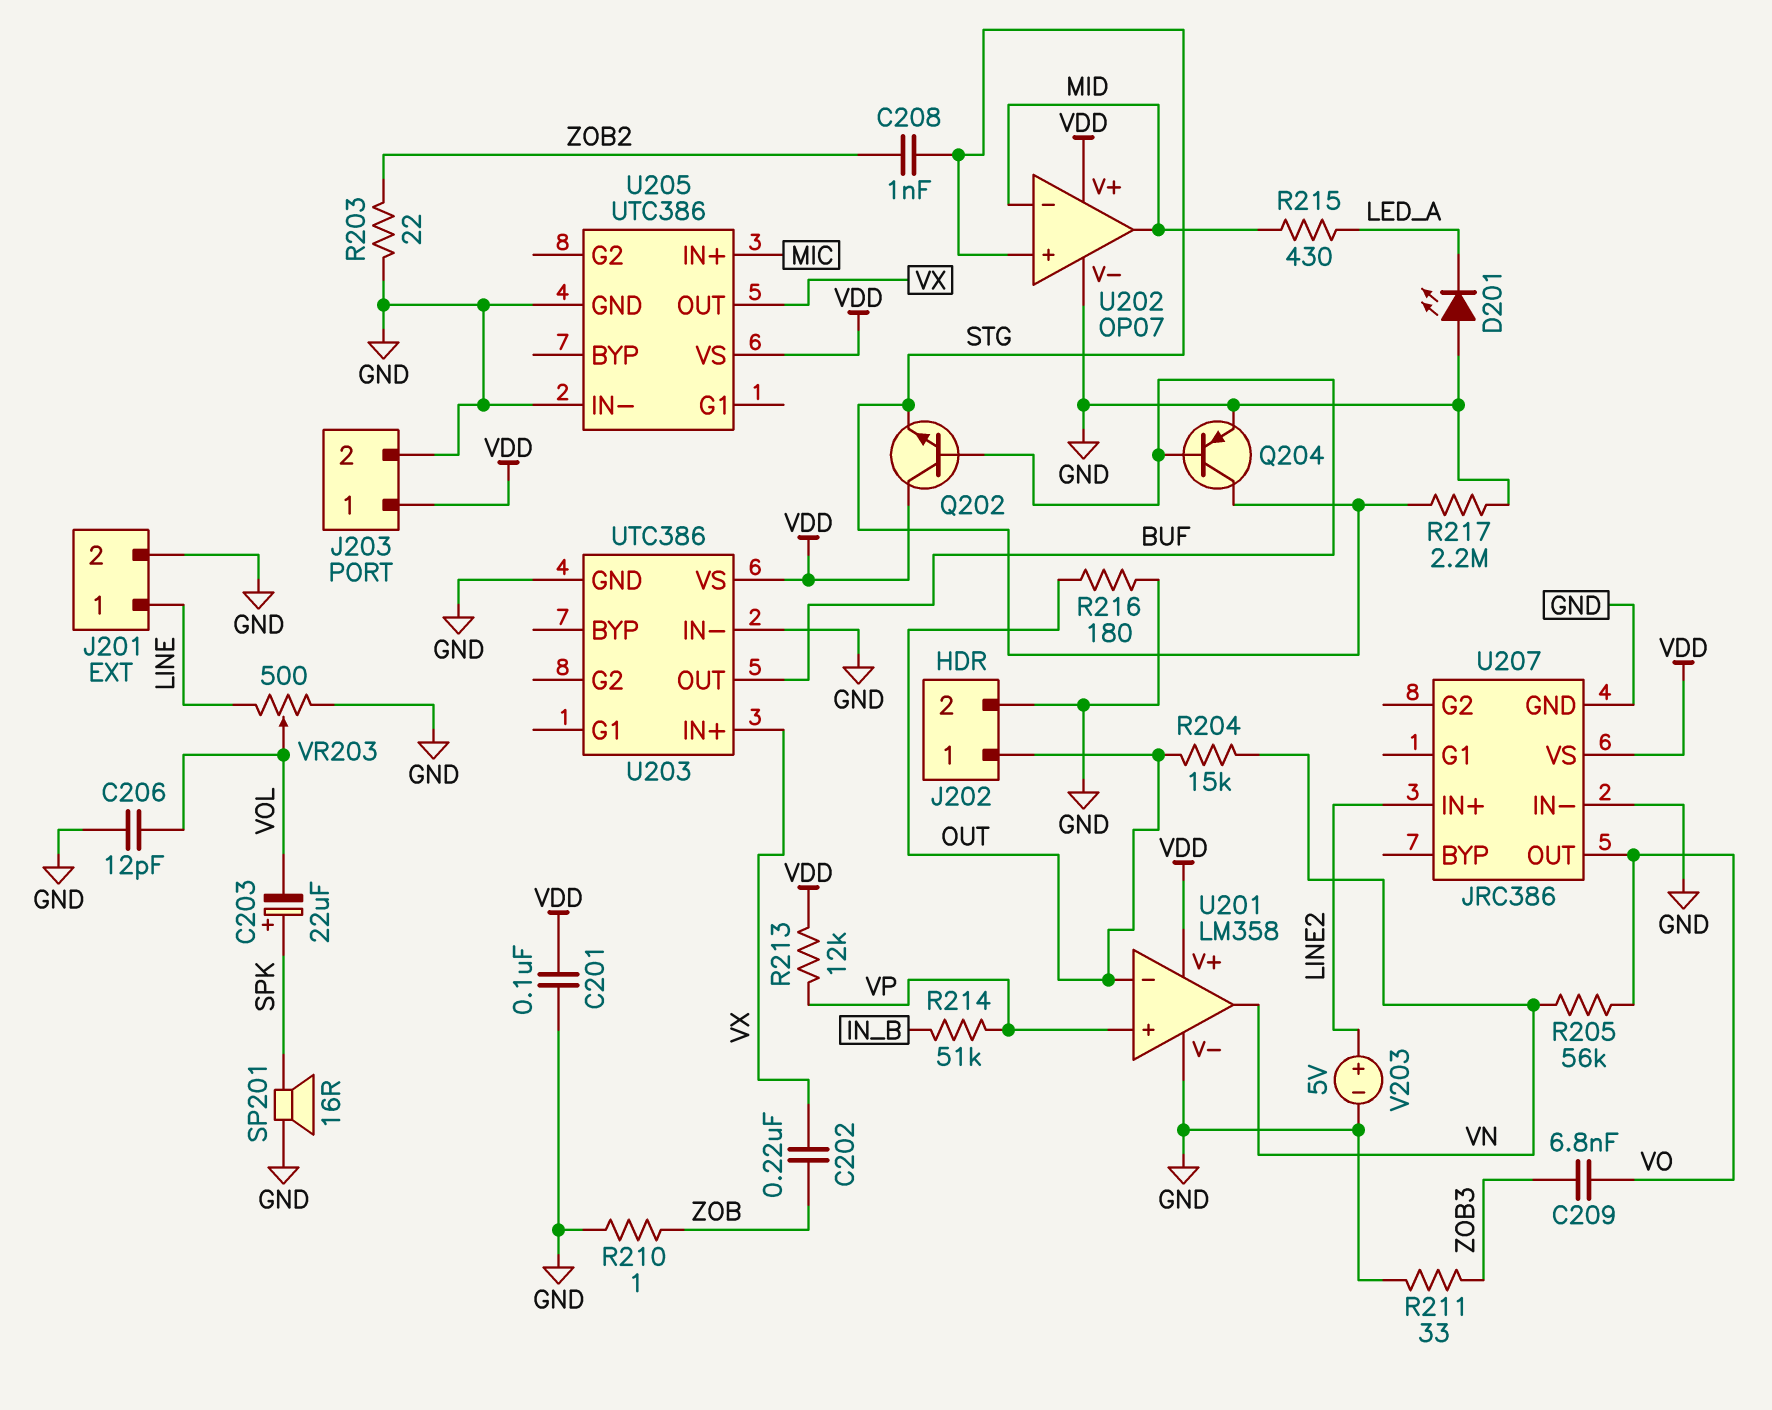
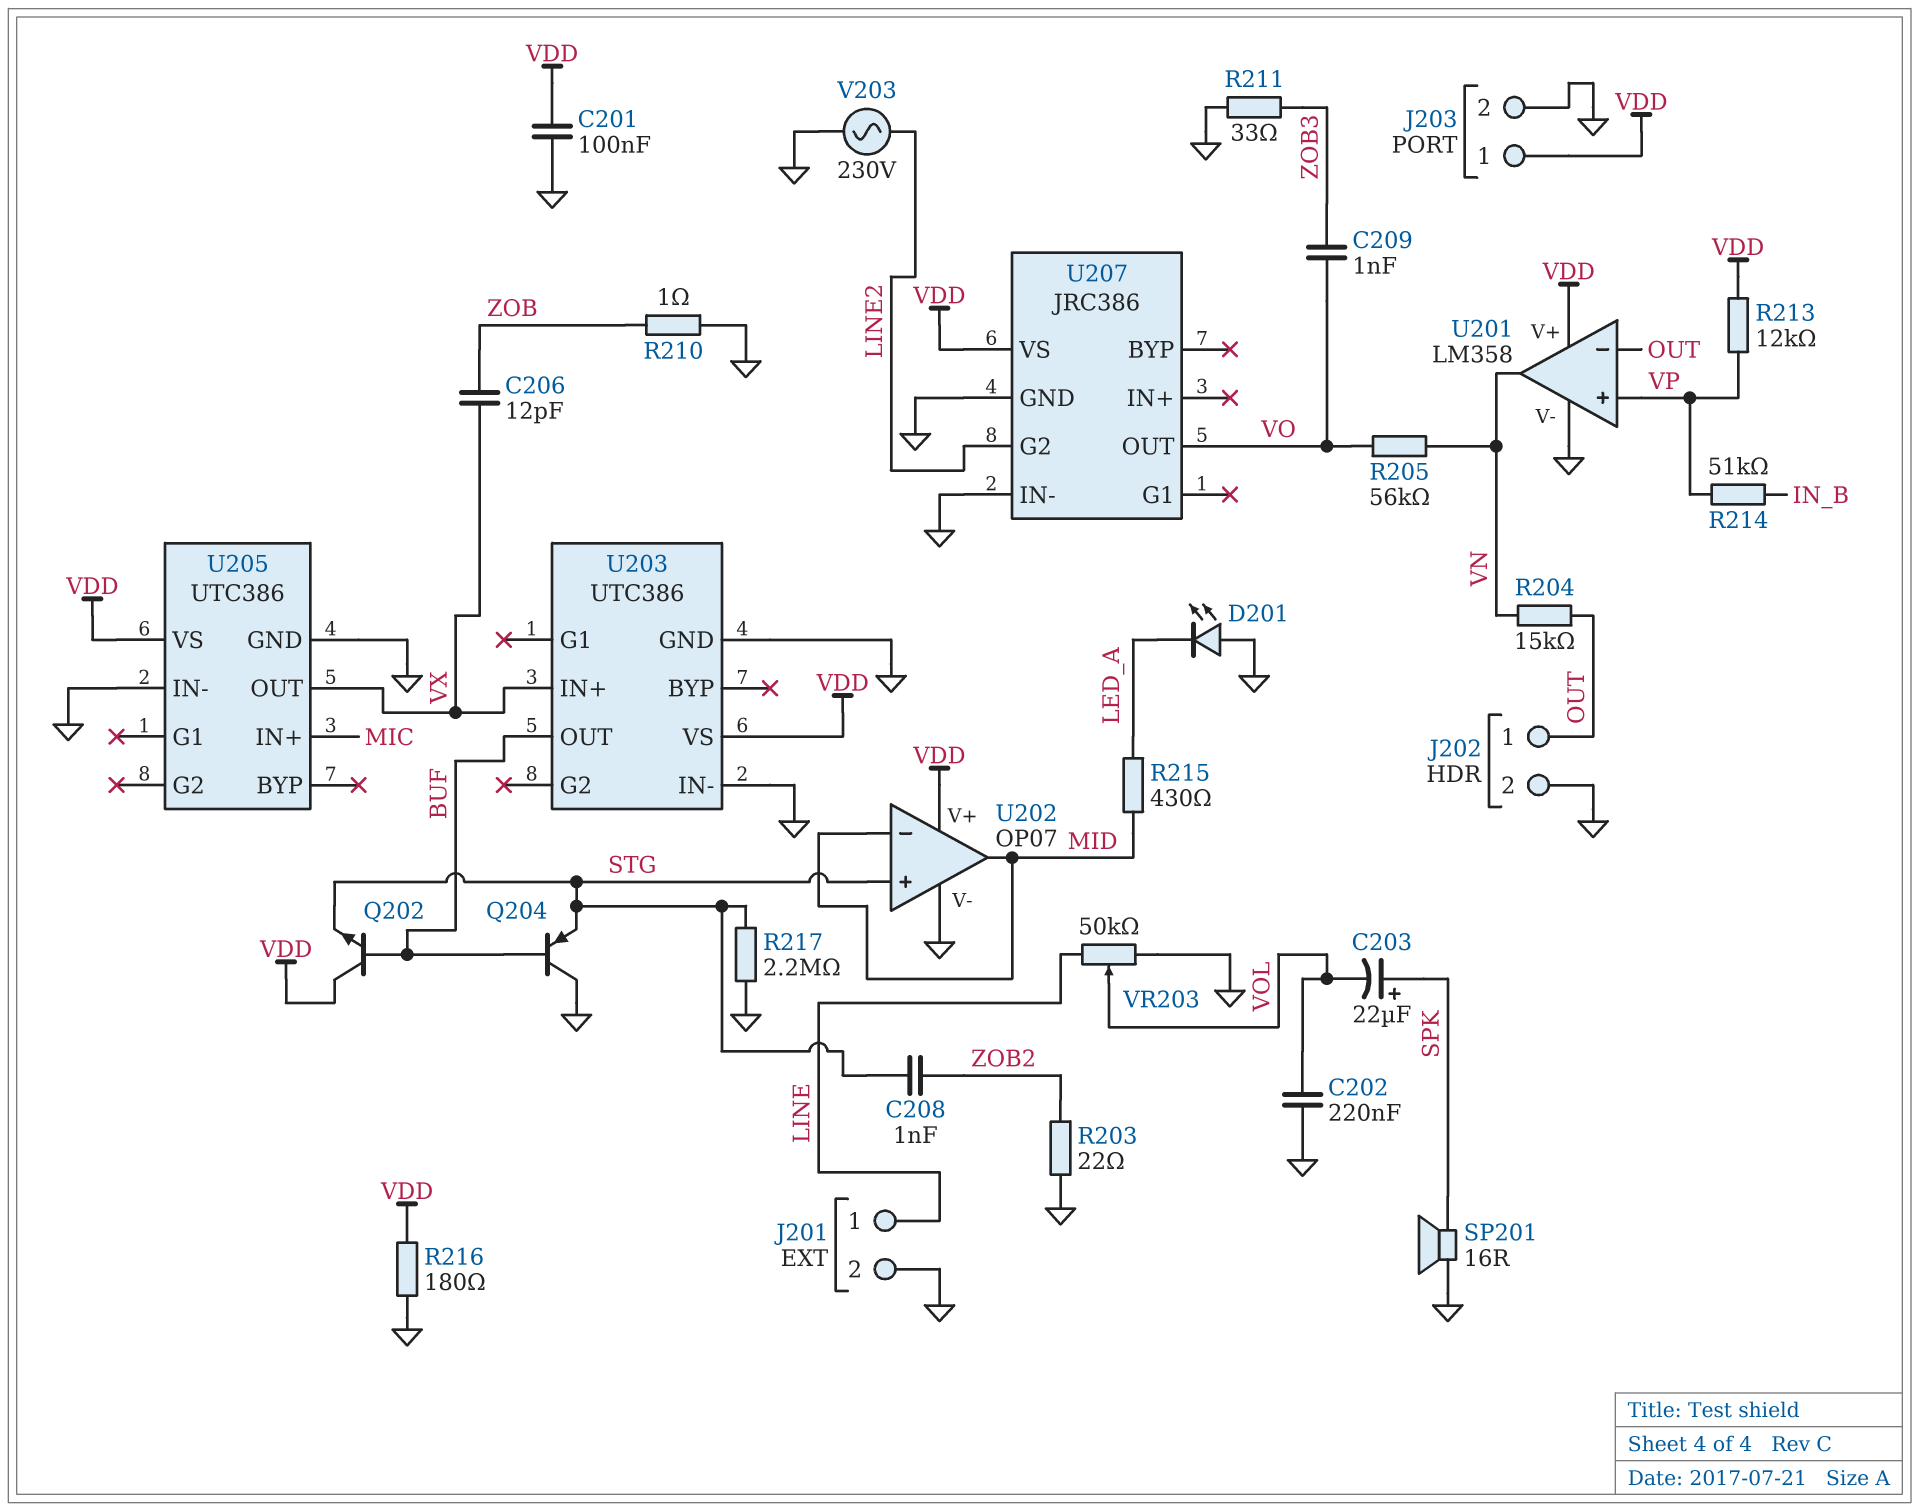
C202: 220nF (VX, ZOB) -> 220nF (GND, VOL)
C206: 12pF (GND, VOL) -> 12pF (VX, ZOB)
C209: 6.8nF (VO, ZOB3) -> 1nF (VO, ZOB3)
Q204: PNP (B BUF, C STG, E GND) -> PNP (B BUF, C GND, E STG)
R216: 180 (GND, OUT) -> 180 (GND, VDD)
U207 pin G2: none -> LINE2
U207 pin IN+: LINE2 -> none
V203: 5V (plus LINE2, minus GND) -> AC 230V (GND, LINE2)
VR203: 500 (GND, LINE, wiper VOL) -> 50k (GND, LINE, wiper VOL)

